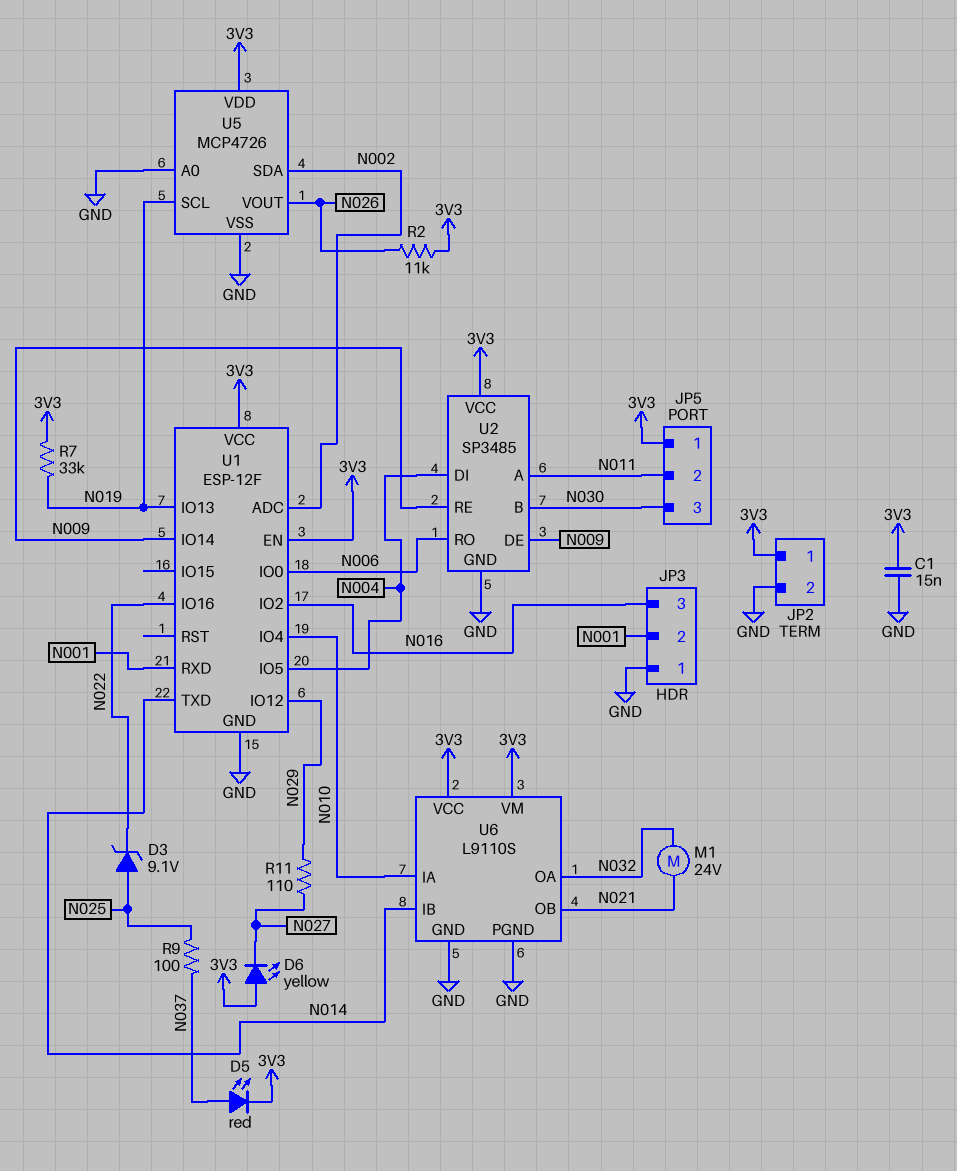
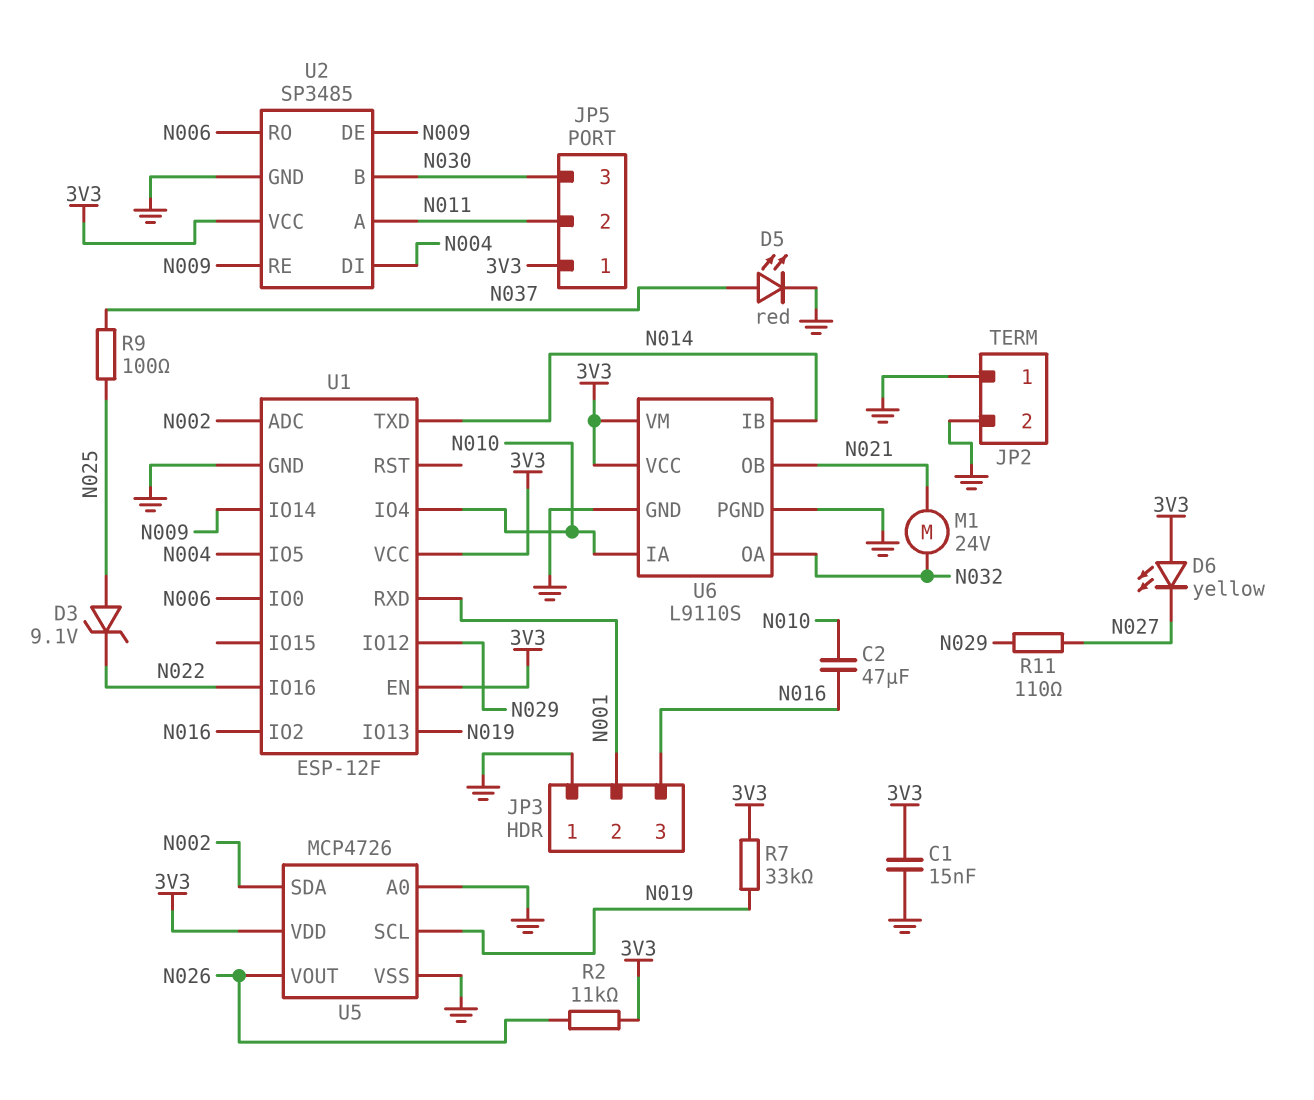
C2: none -> 47uF (N010, N016)
D5: LED red (A N037, K 3V3) -> LED red (A N037, K GND)
JP2 pin 1: 3V3 -> GND

